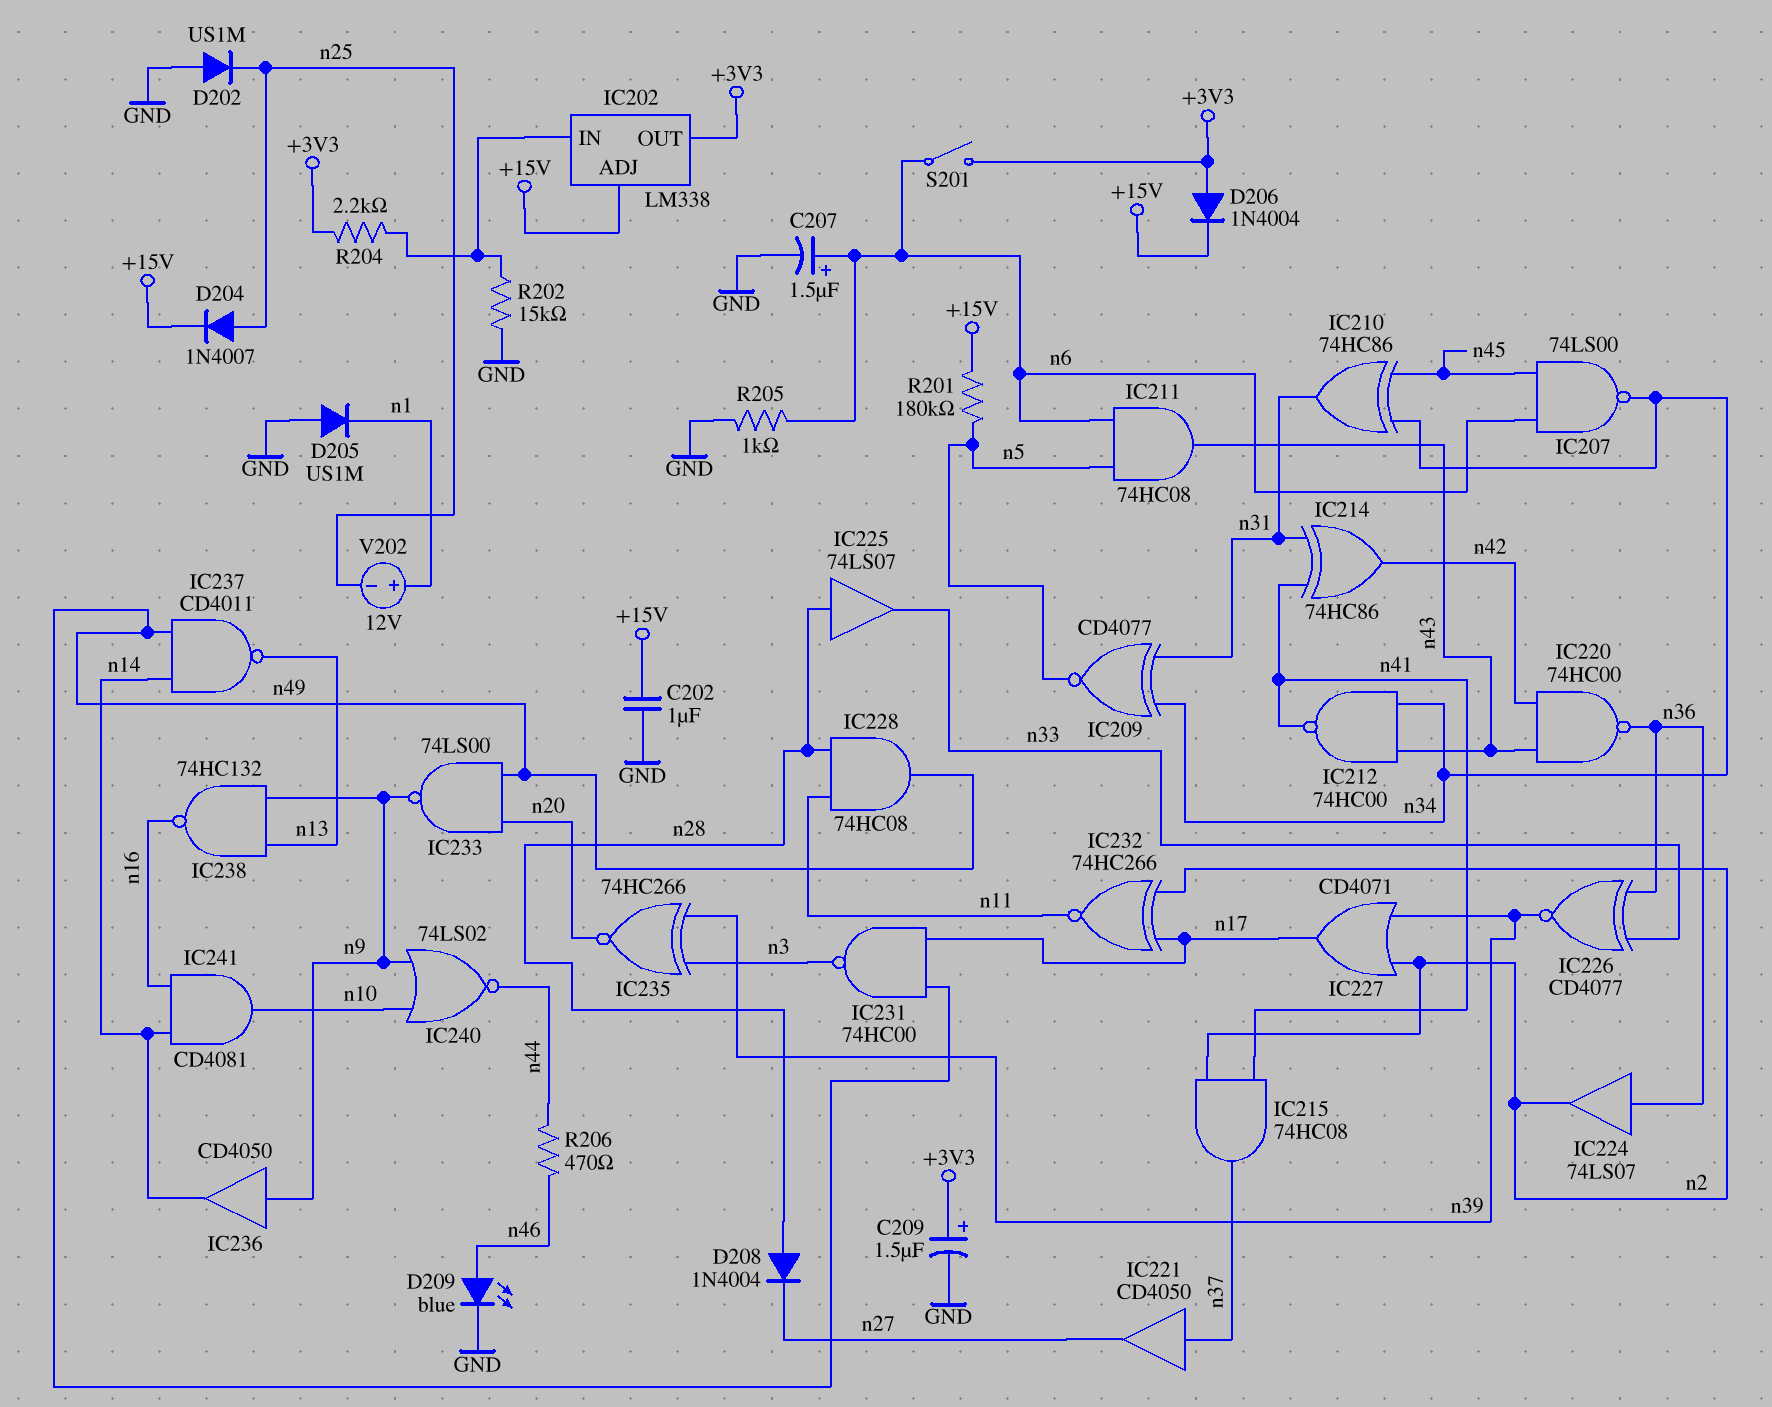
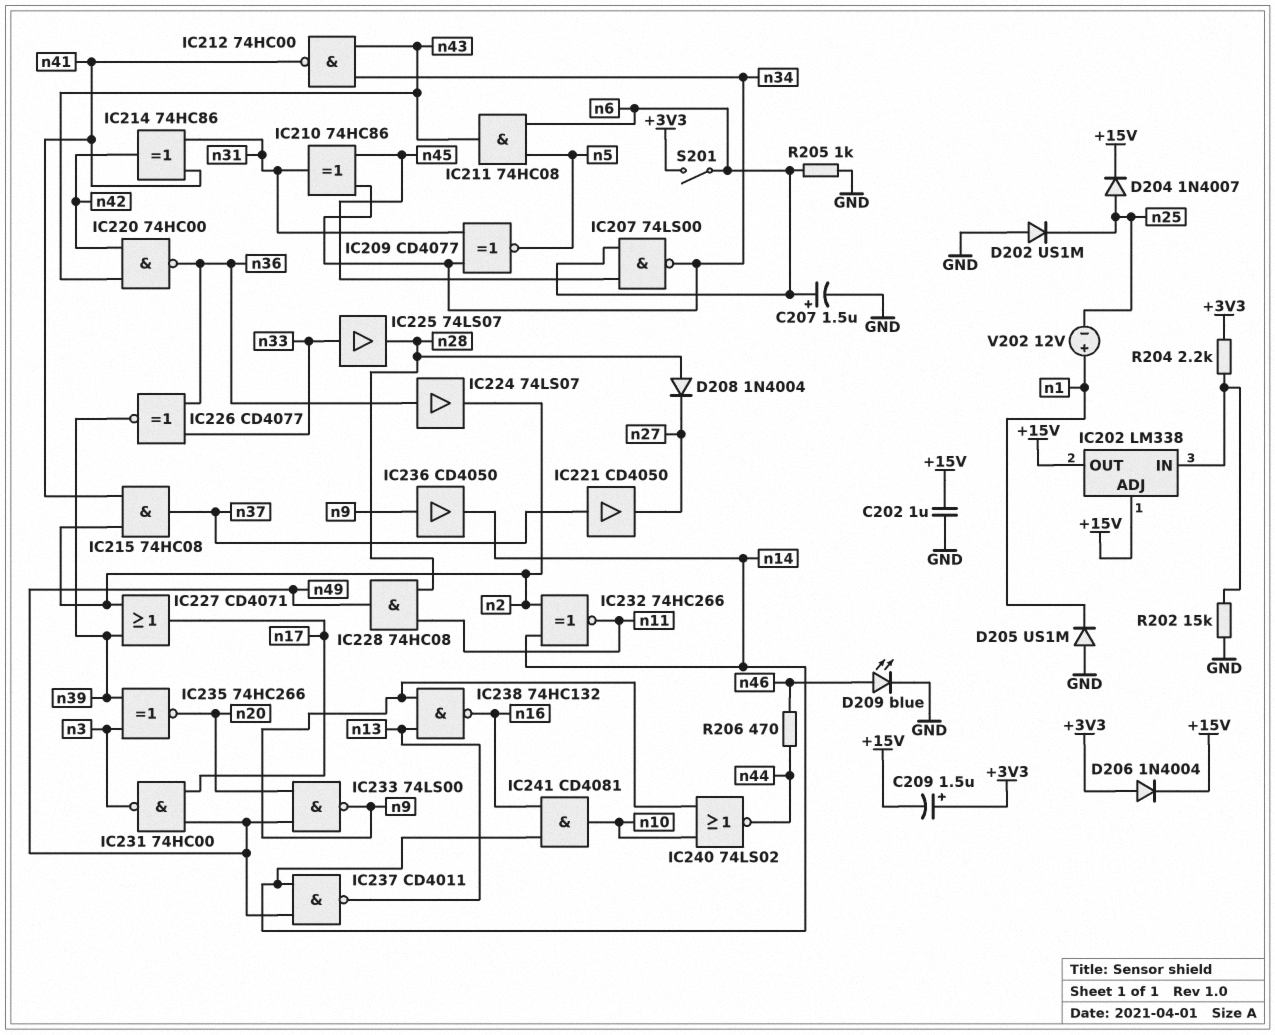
C209: 1.5uF (plus +3V3, minus GND) -> 1.5uF (plus +3V3, minus +15V)
IC202 pin OUT: +3V3 -> +15V
IC225: buffer 74LS07 (in n28, out n33) -> buffer 74LS07 (in n33, out n28)
IC232: XNOR 74HC266 (in n2, in n17, out n11) -> XNOR 74HC266 (in n2, in n14, out n11)
R201: 180k (+15V, n5) -> none

